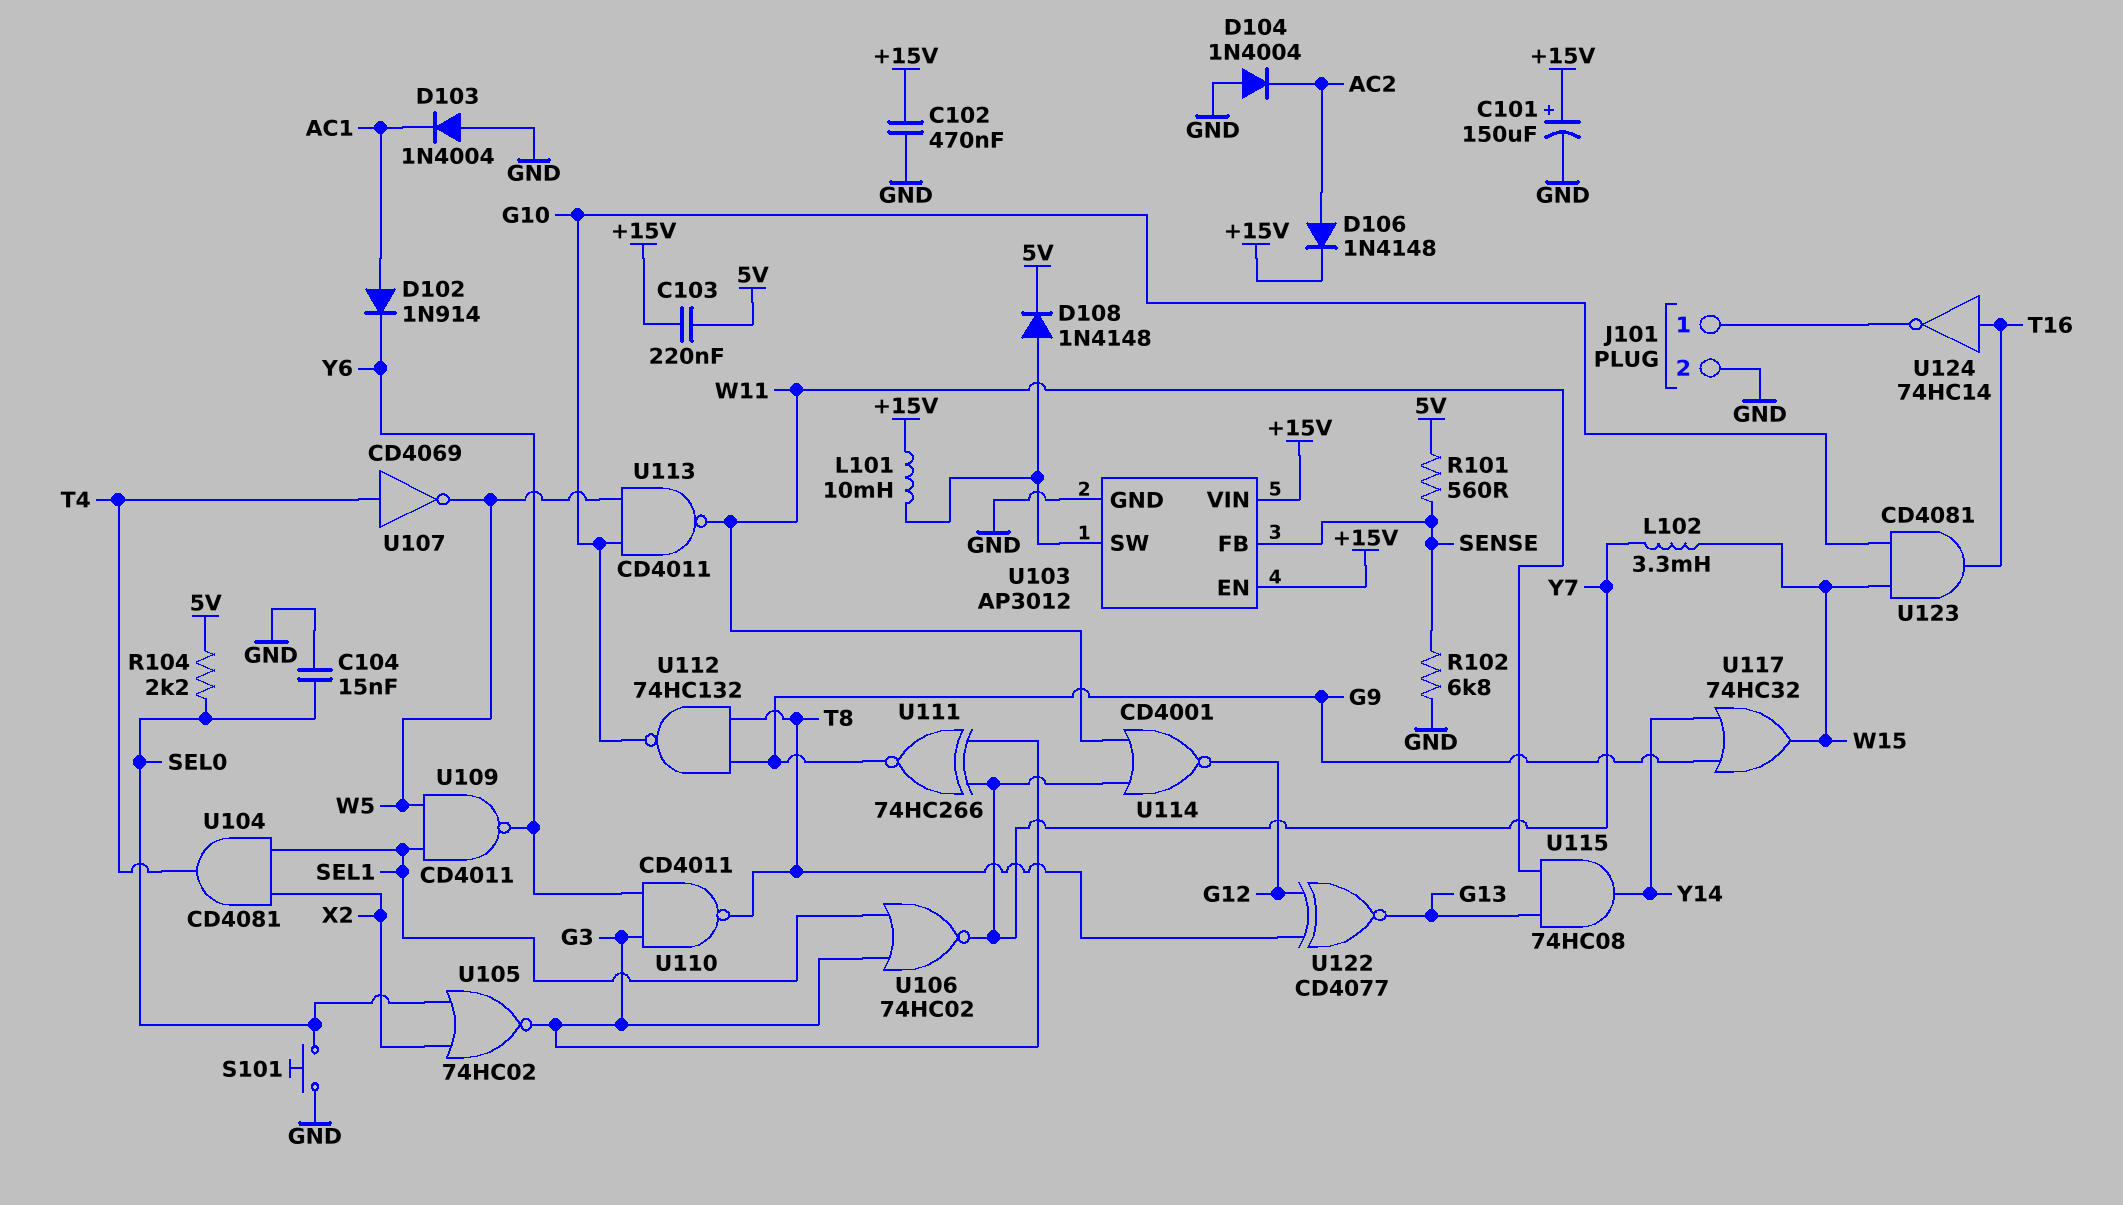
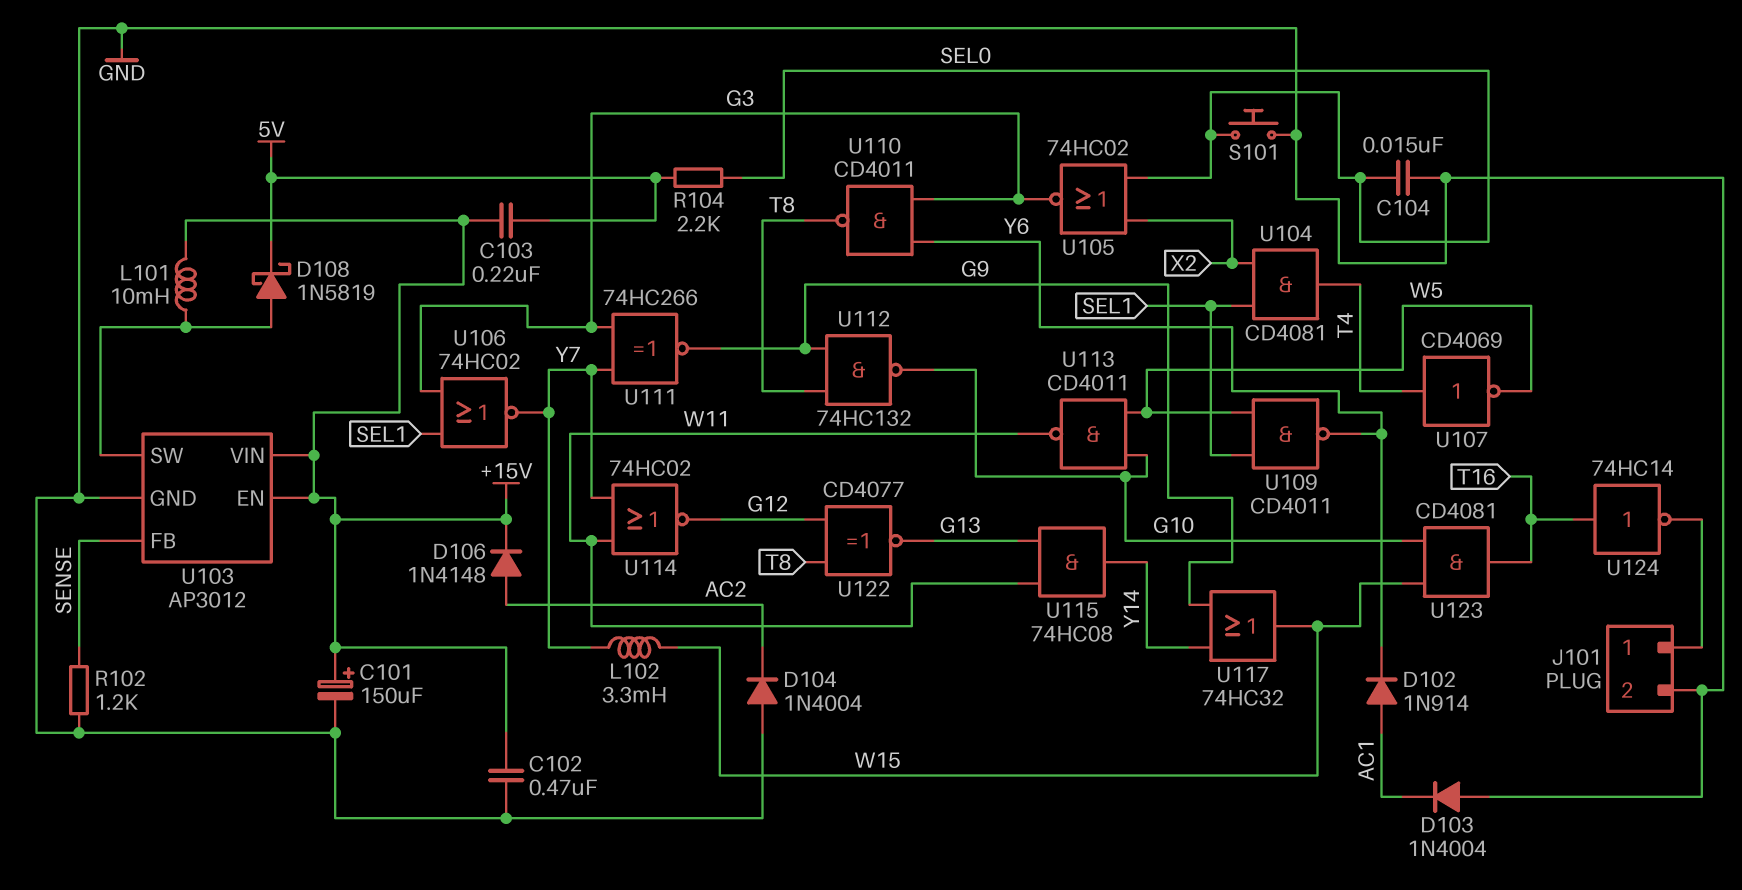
D108: diode 1N4148 (A U103/SW, K 5V) -> schottky 1N5819 (A U103/SW, K 5V)
R101: 560 (5V, SENSE) -> none
R102: 6.8k (GND, SENSE) -> 1.2k (GND, SENSE)
U114: NOR CD4001 (in W11, in Y7, out G12) -> NOR 74HC02 (in W11, in Y7, out G12)

